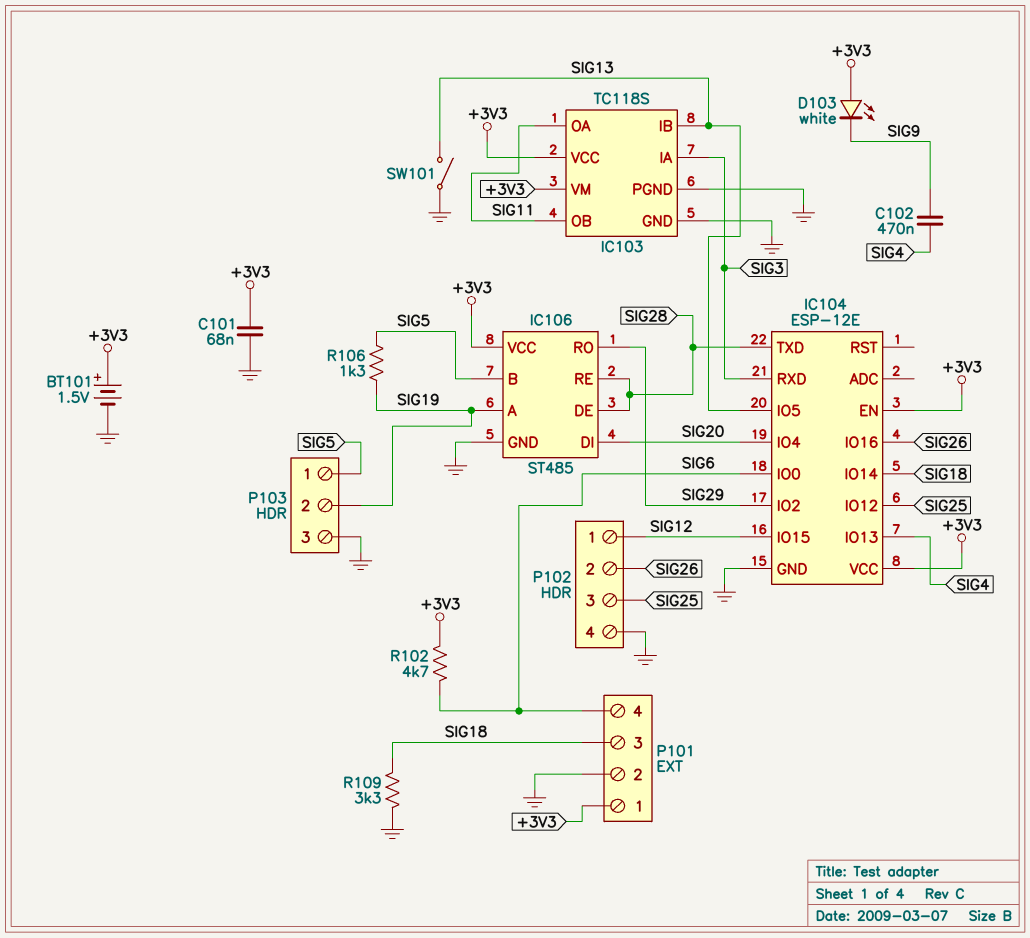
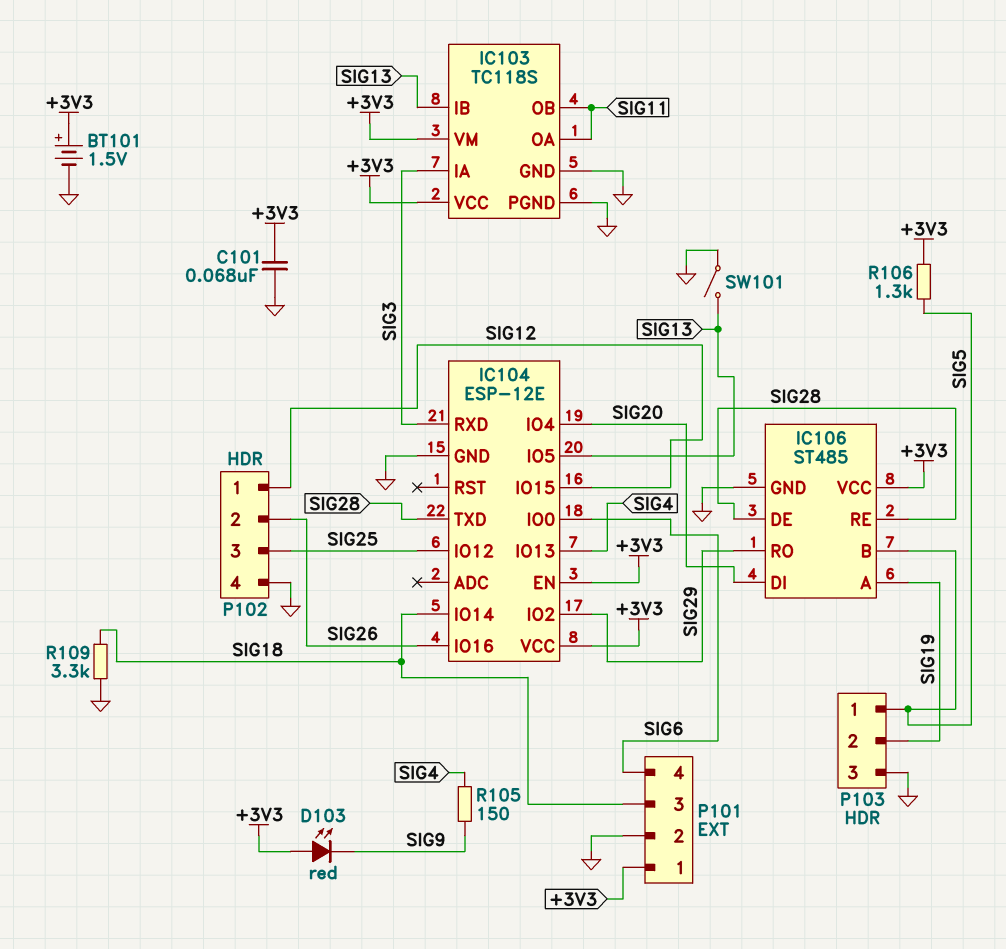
C102: 470nF (SIG4, SIG9) -> none
D103: LED white (A +3V3, K SIG9) -> LED red (A +3V3, K SIG9)
R102: 4.7k (+3V3, SIG6) -> none
R105: none -> 150 (SIG4, SIG9)
R106: 1.3k (SIG5, SIG19) -> 1.3k (+3V3, SIG5)

